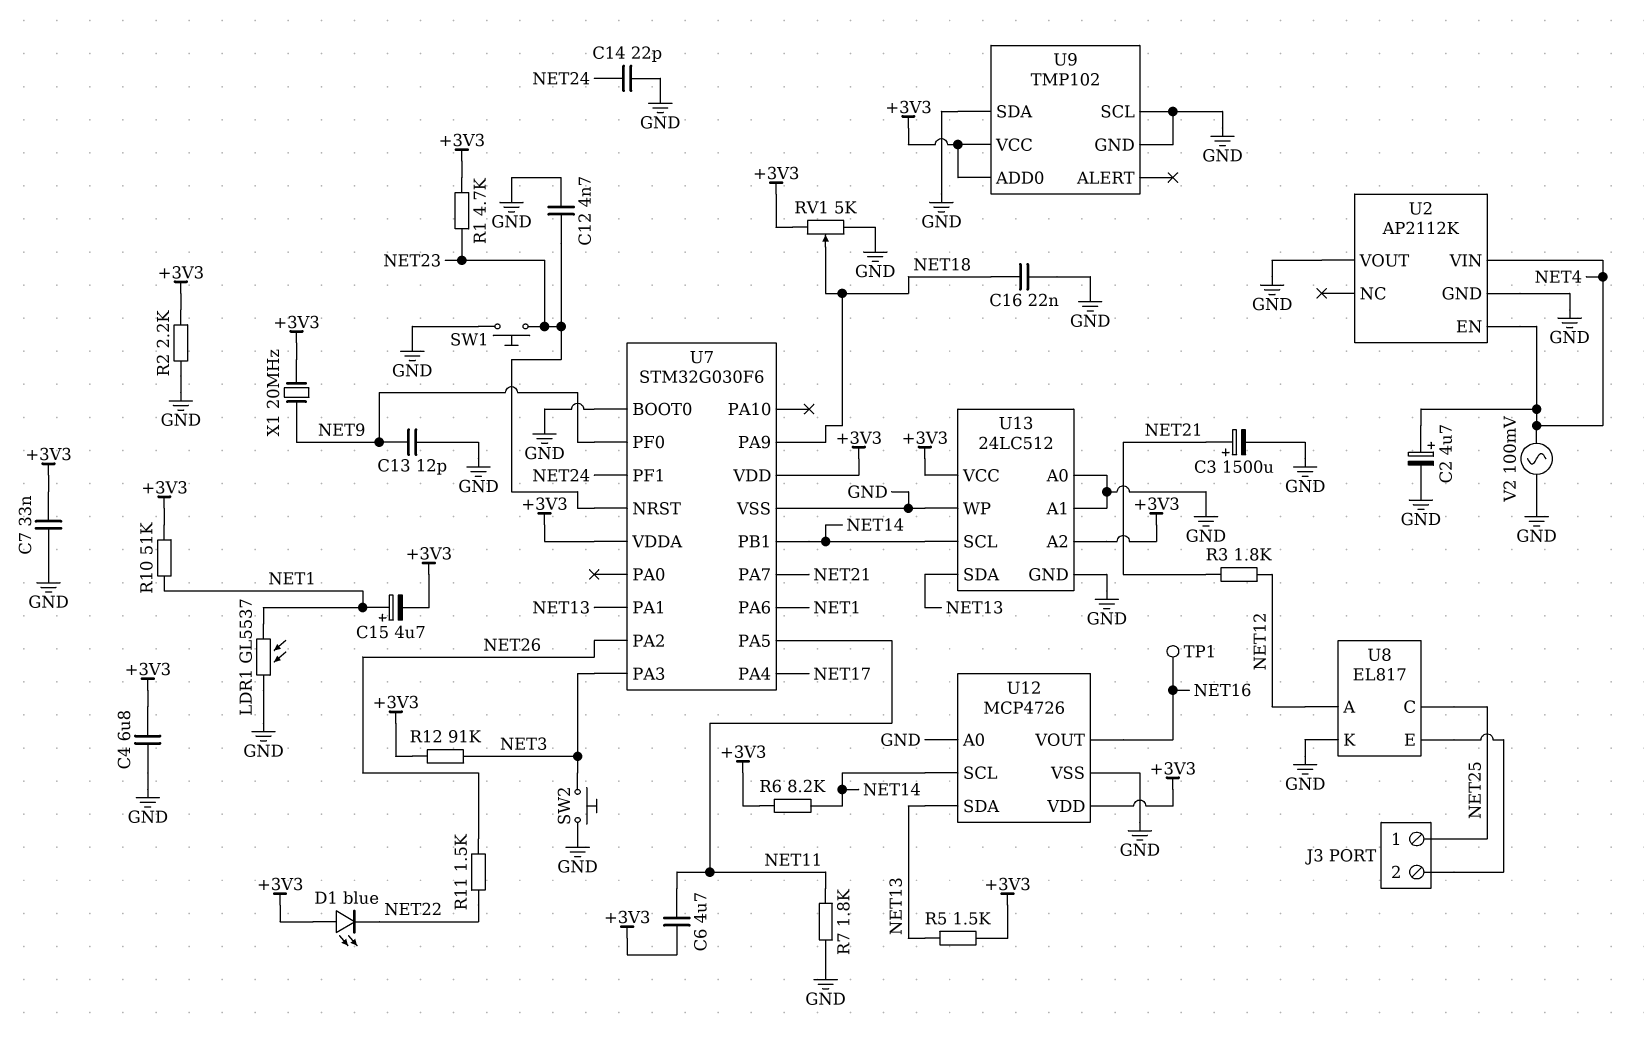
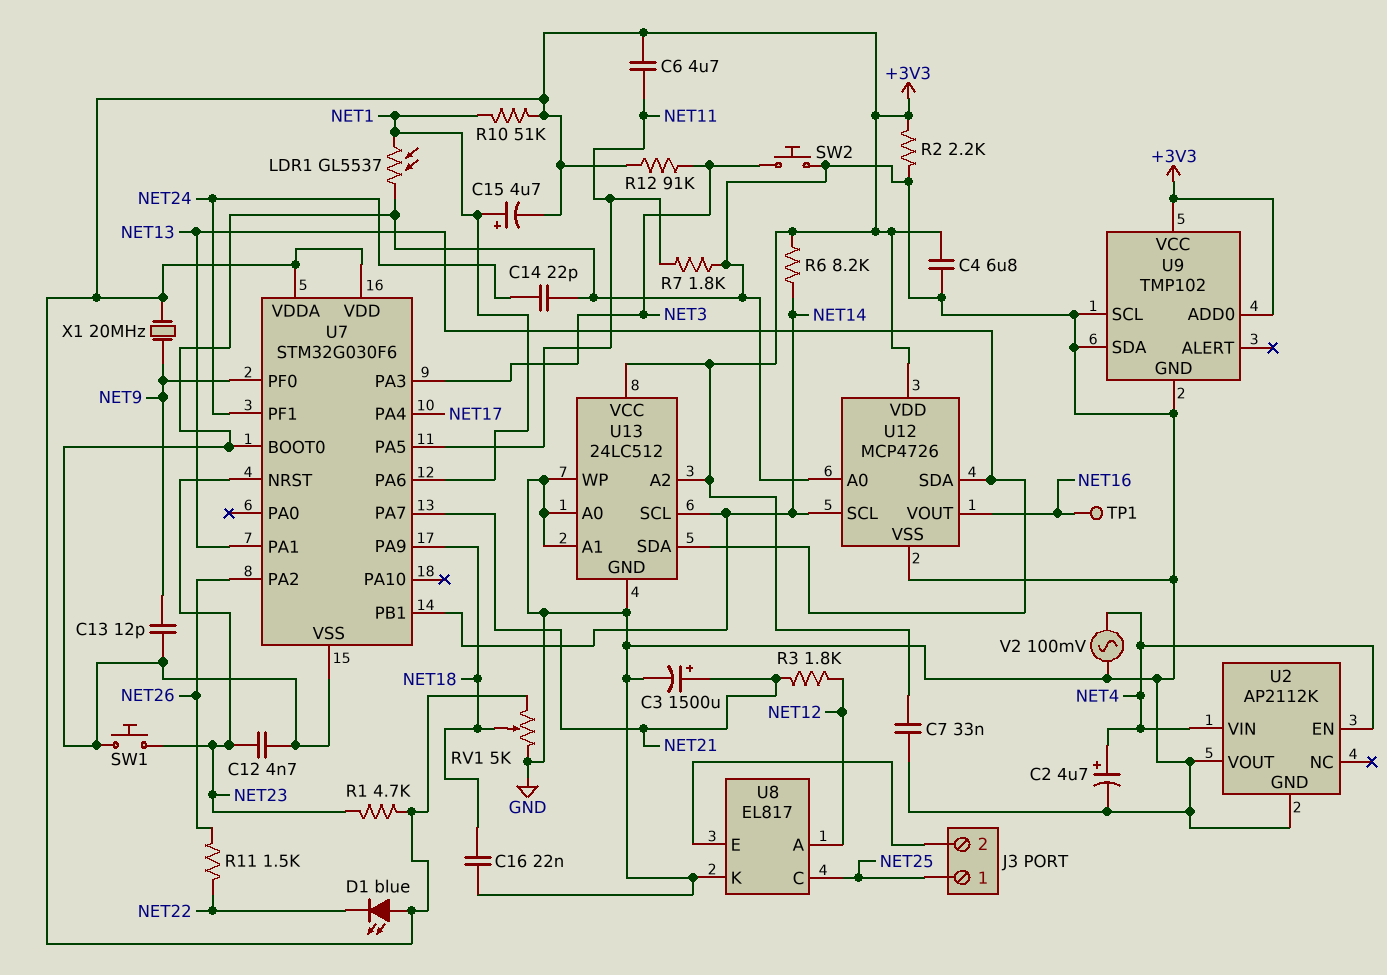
R5: 1.5k (+3V3, NET13) -> none

